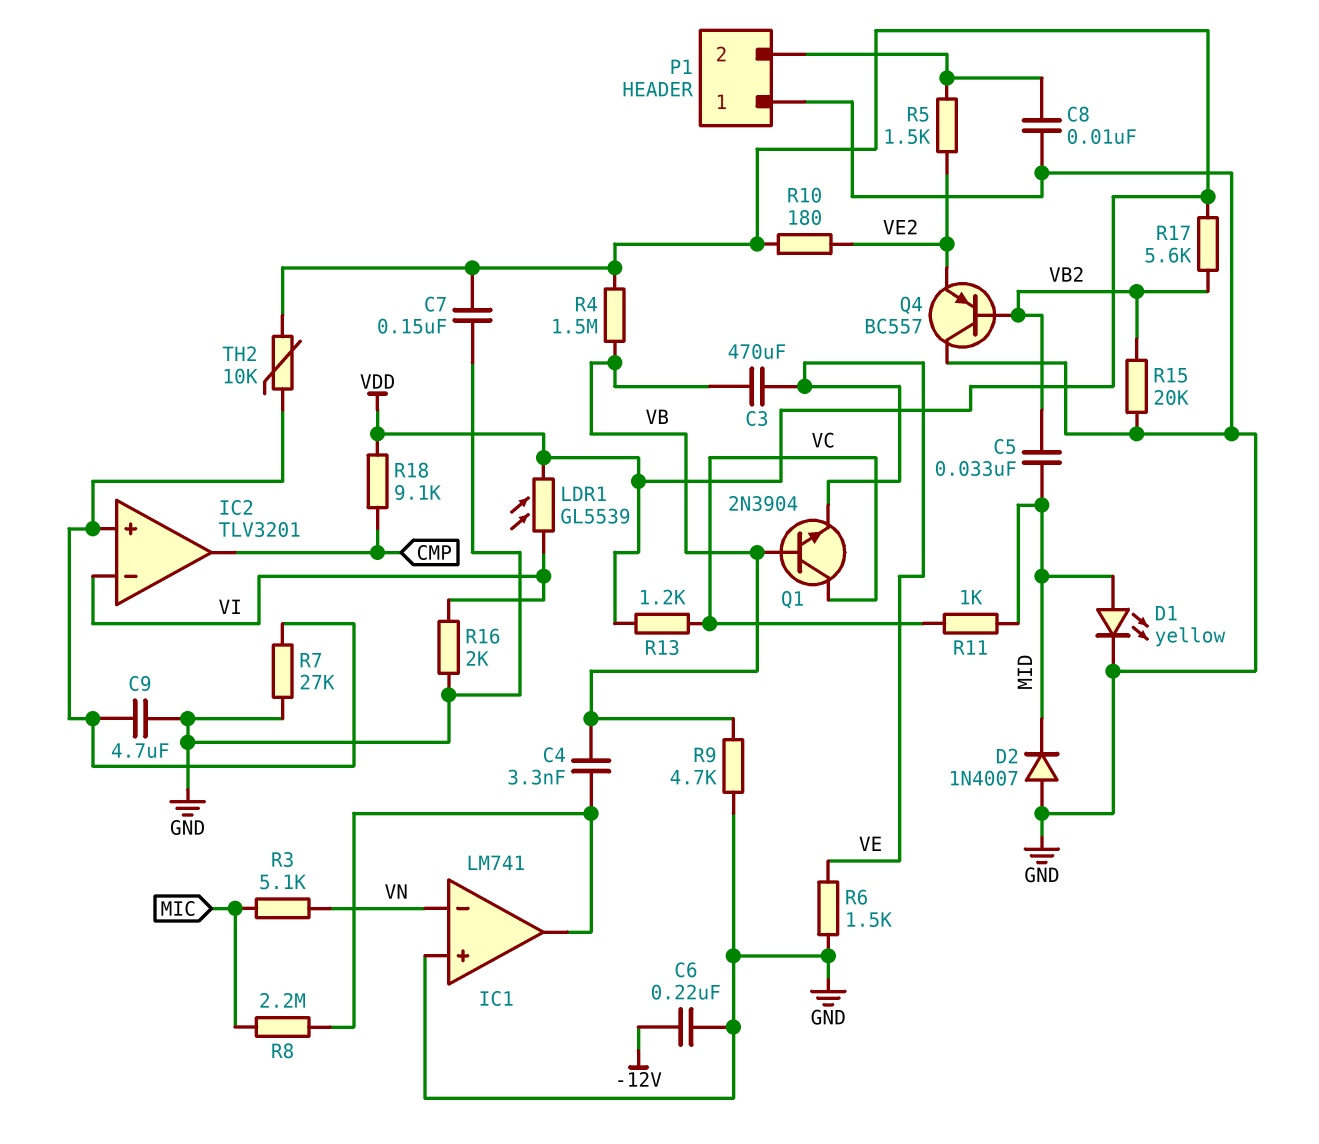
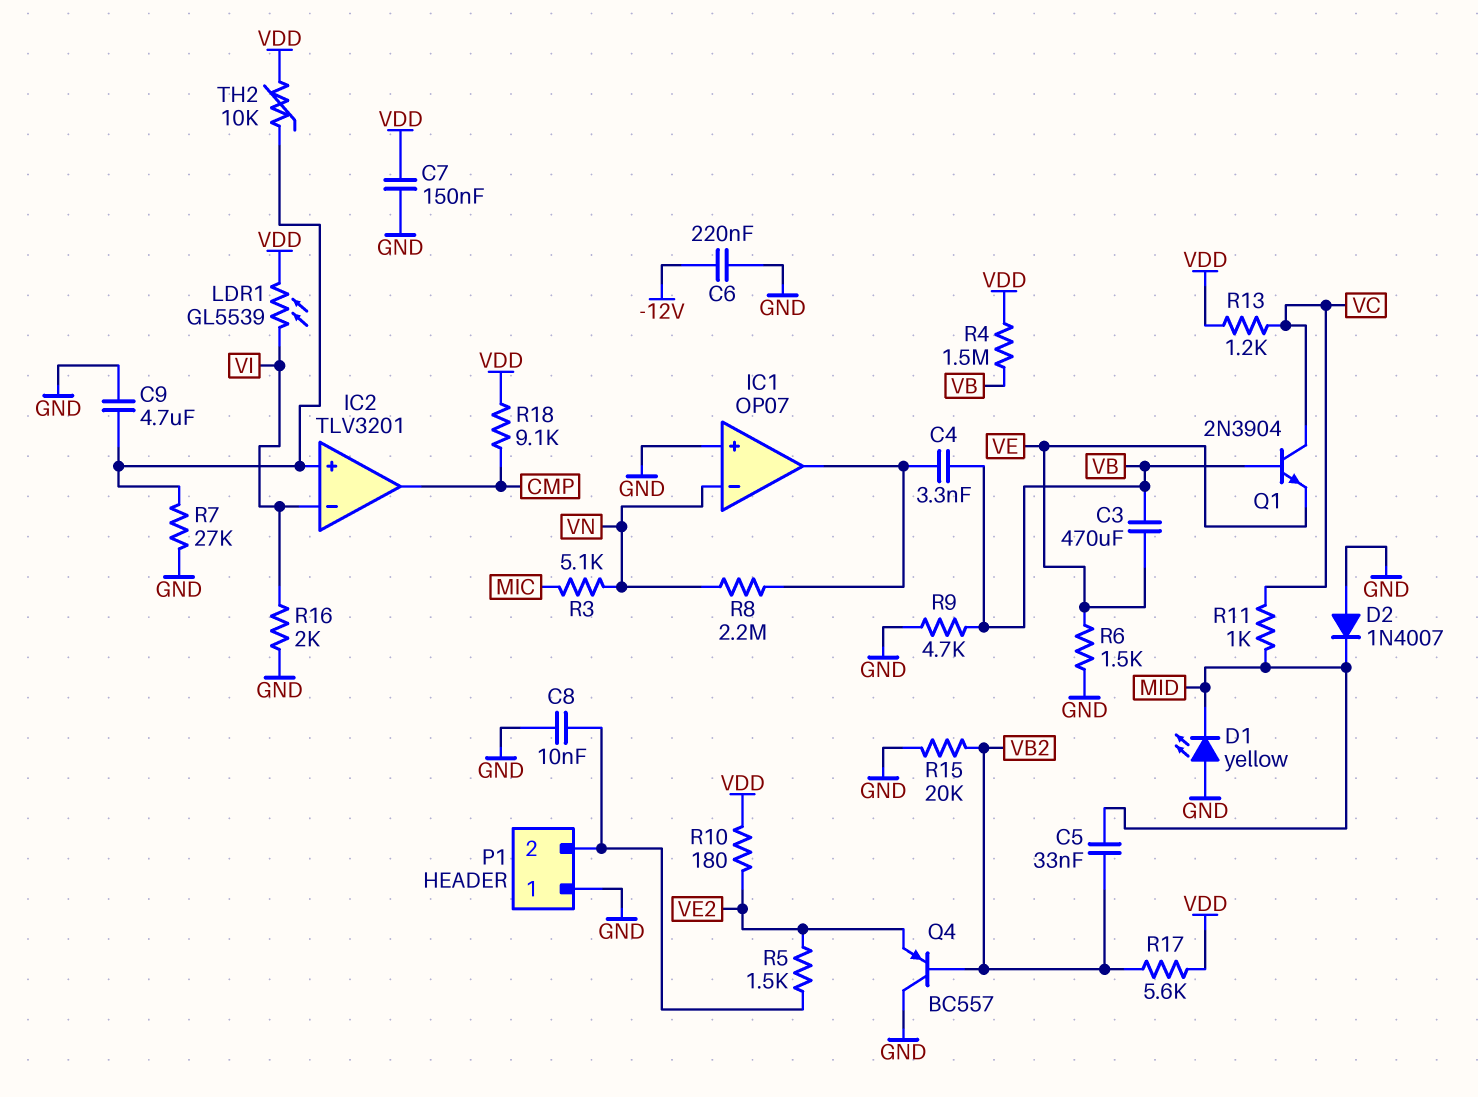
D1: LED yellow (A MID, K GND) -> LED yellow (A GND, K MID)
IC1: LM741 -> OP07
R8: 2.2M (IC1/out, MIC) -> 2.2M (IC1/out, VN)

